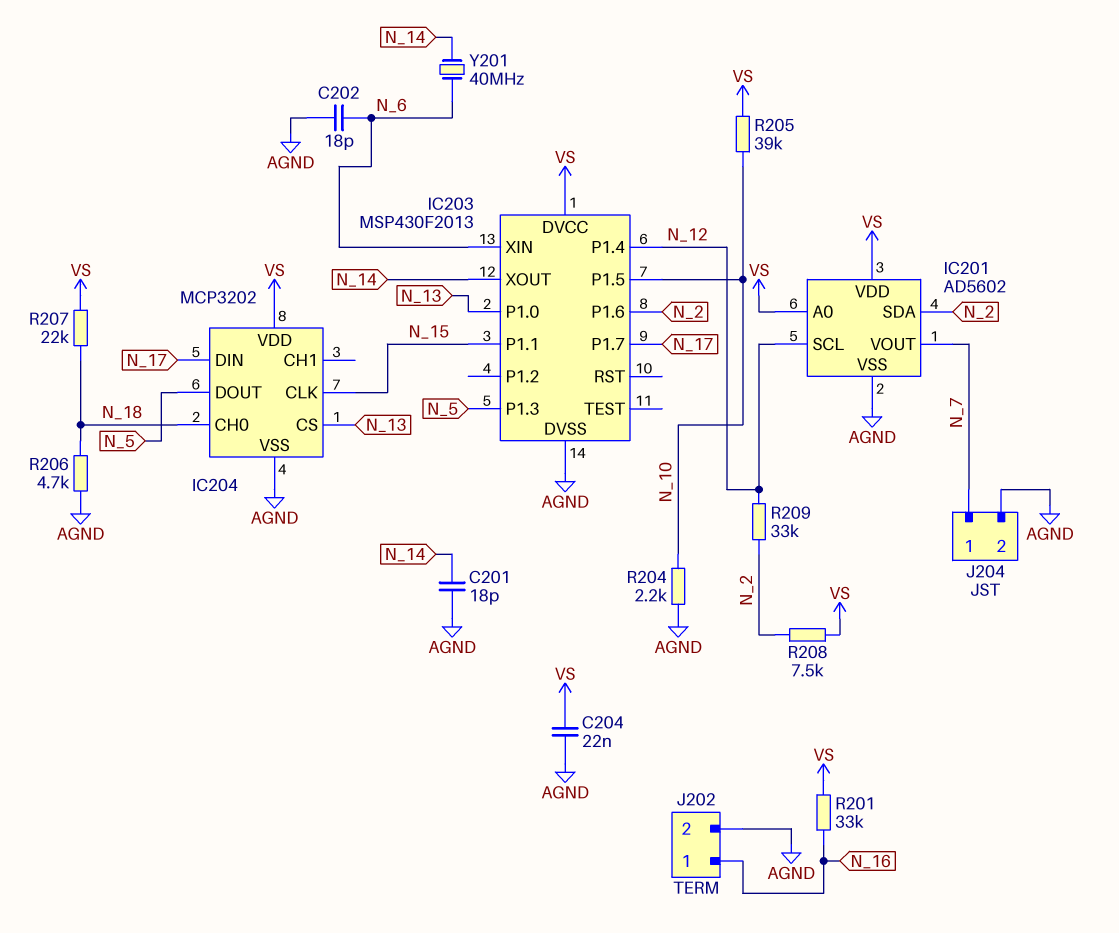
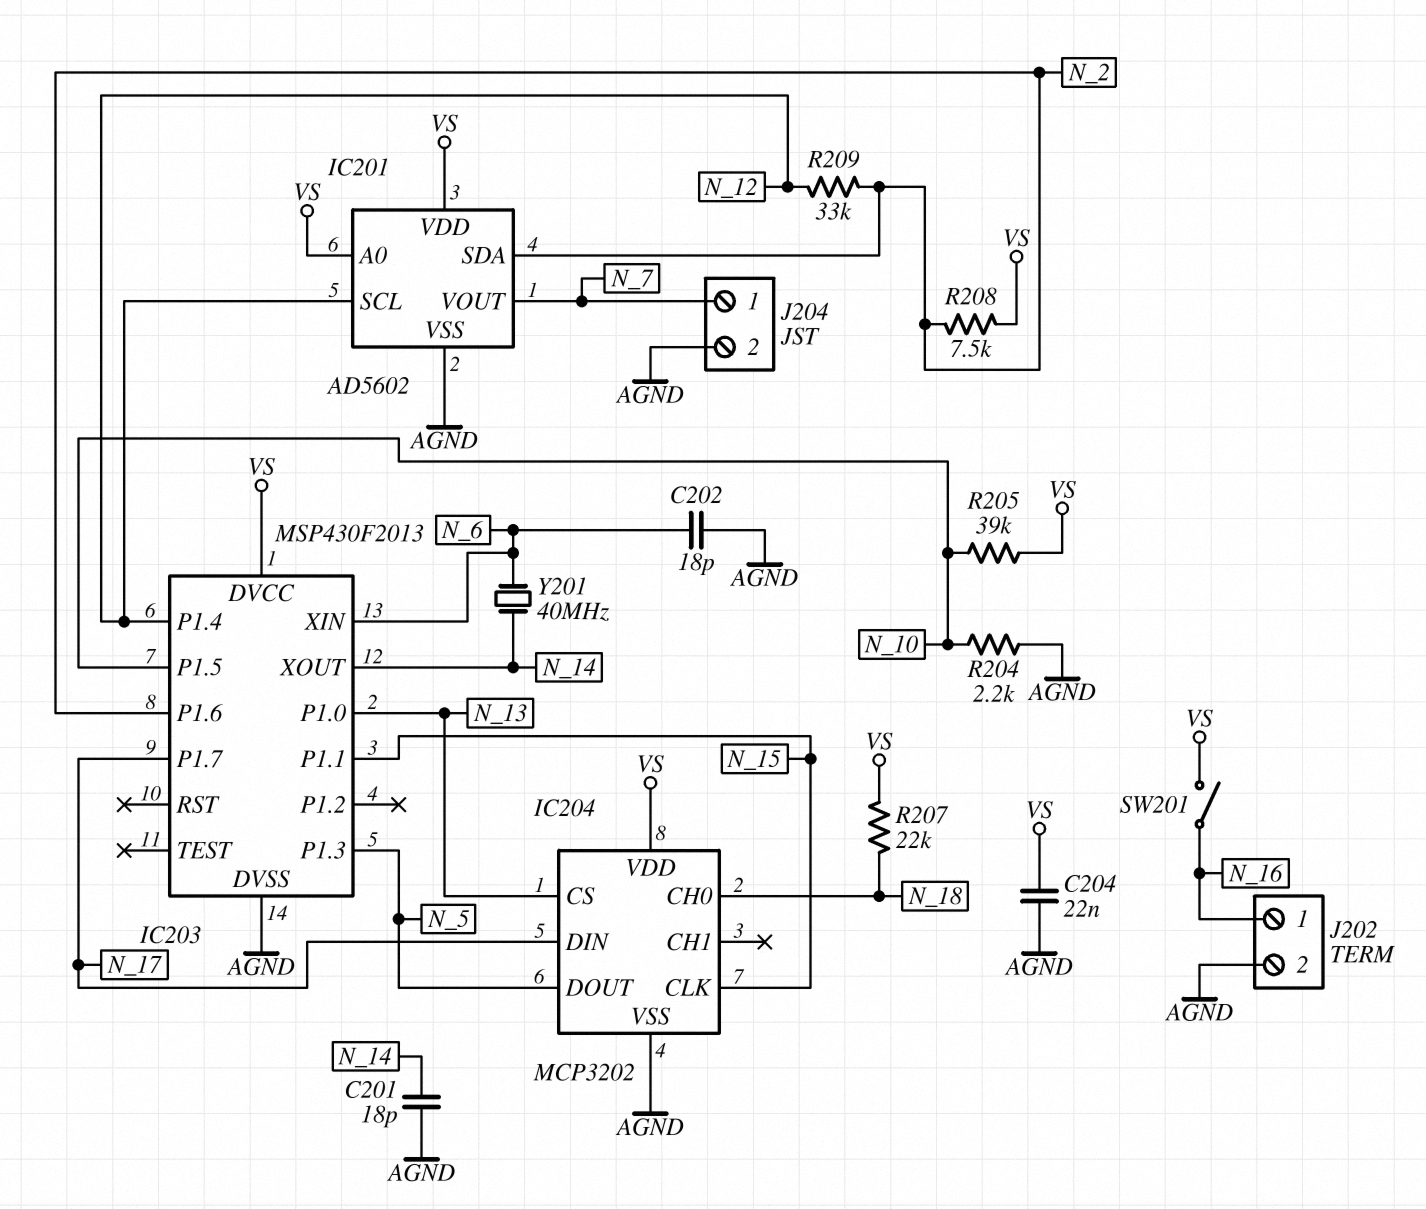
R201: 33k (N_16, VS) -> none
R206: 4.7k (AGND, N_18) -> none
SW201: none -> switch (N_16, VS)

